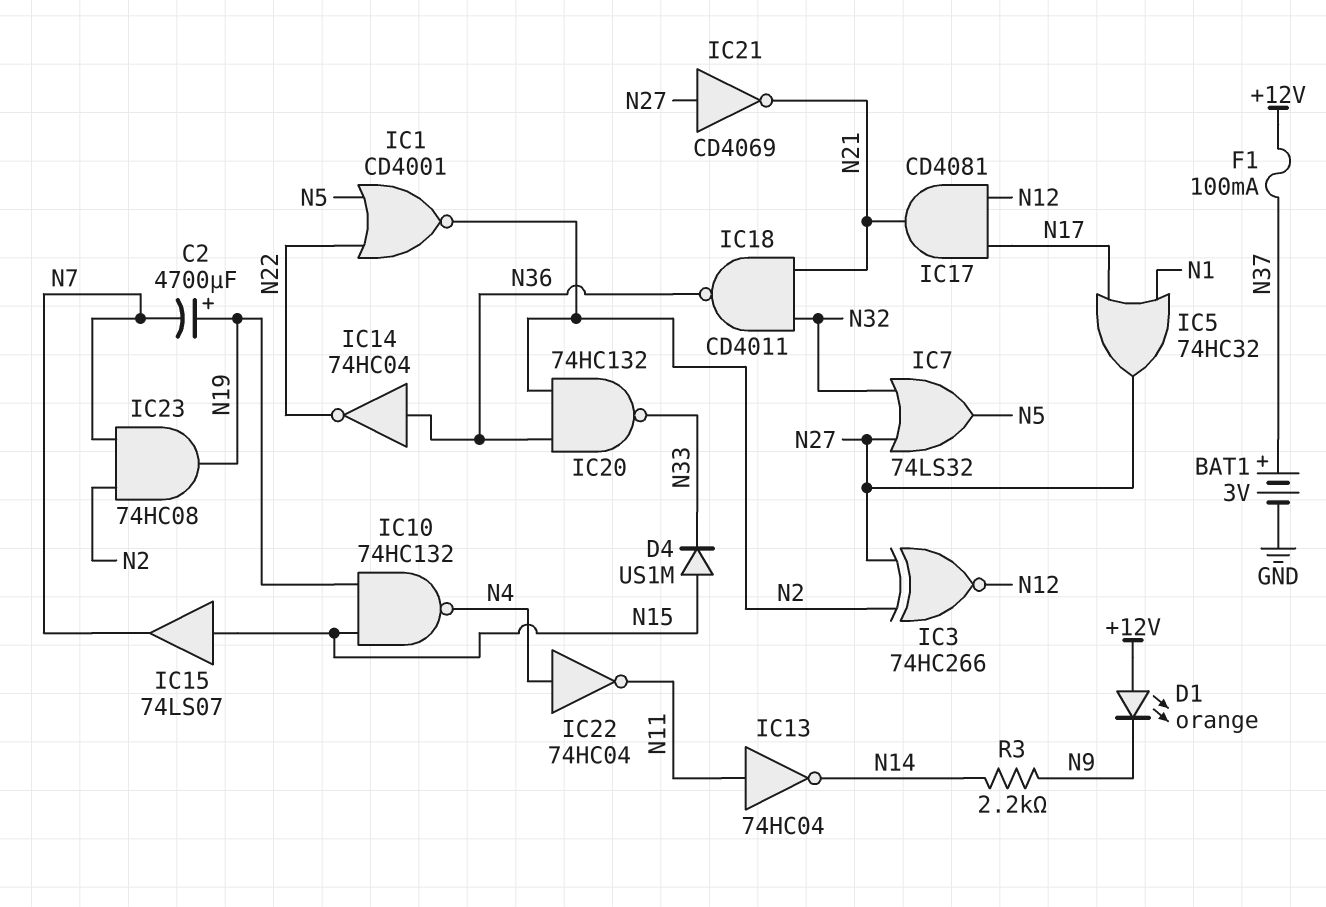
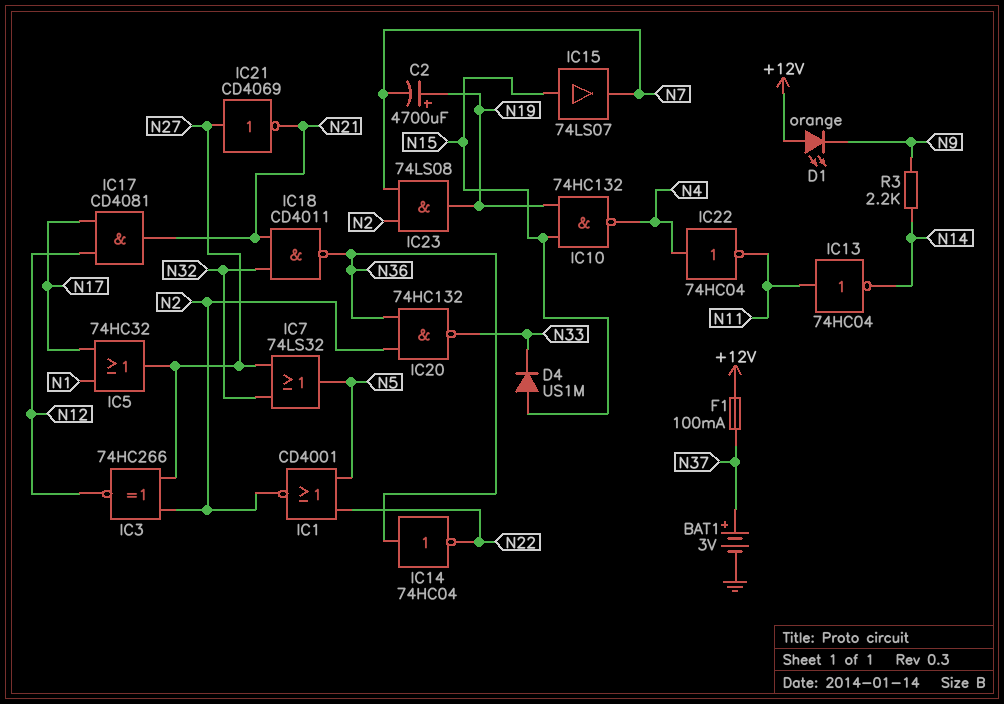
IC23: AND 74HC08 (in N2, in N7, out N19) -> AND 74LS08 (in N2, in N7, out N19)

